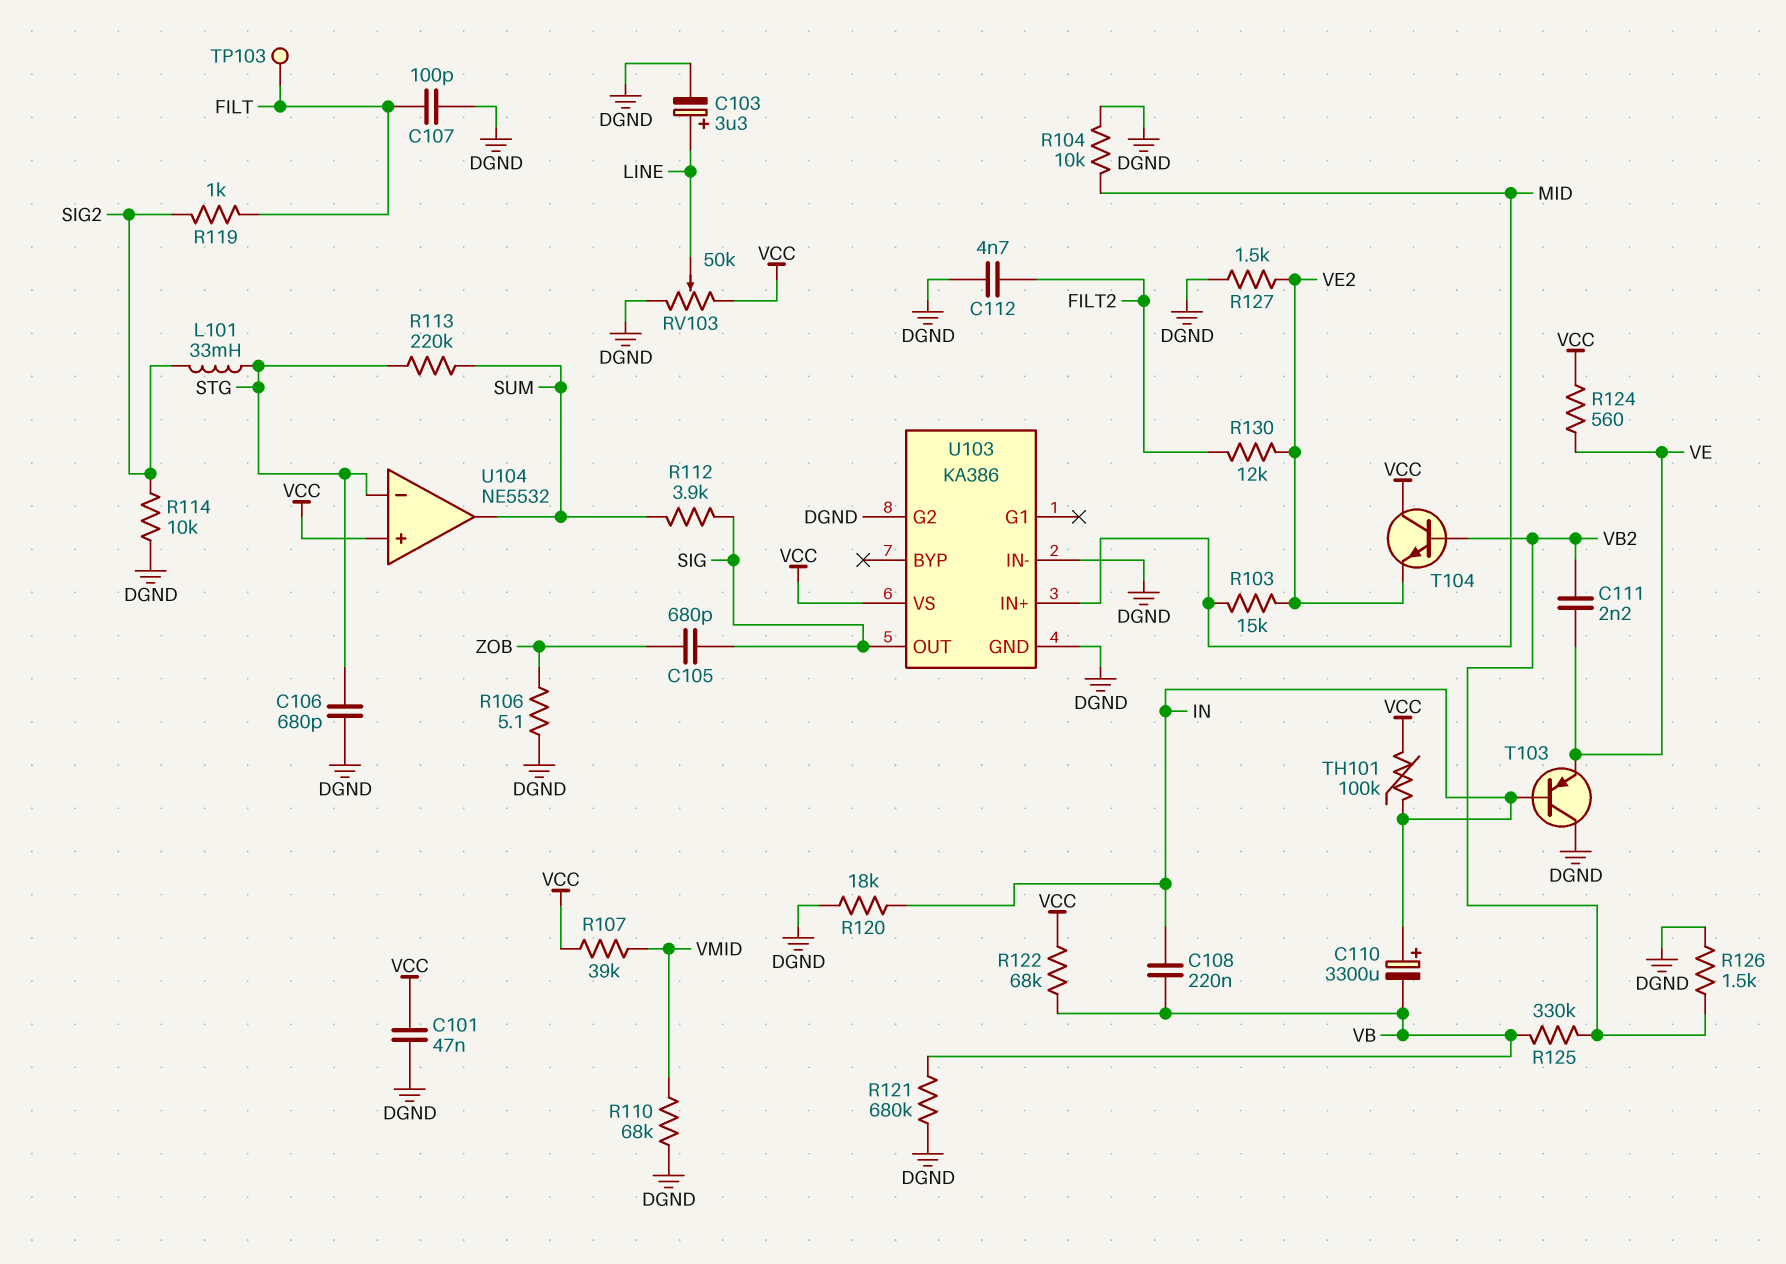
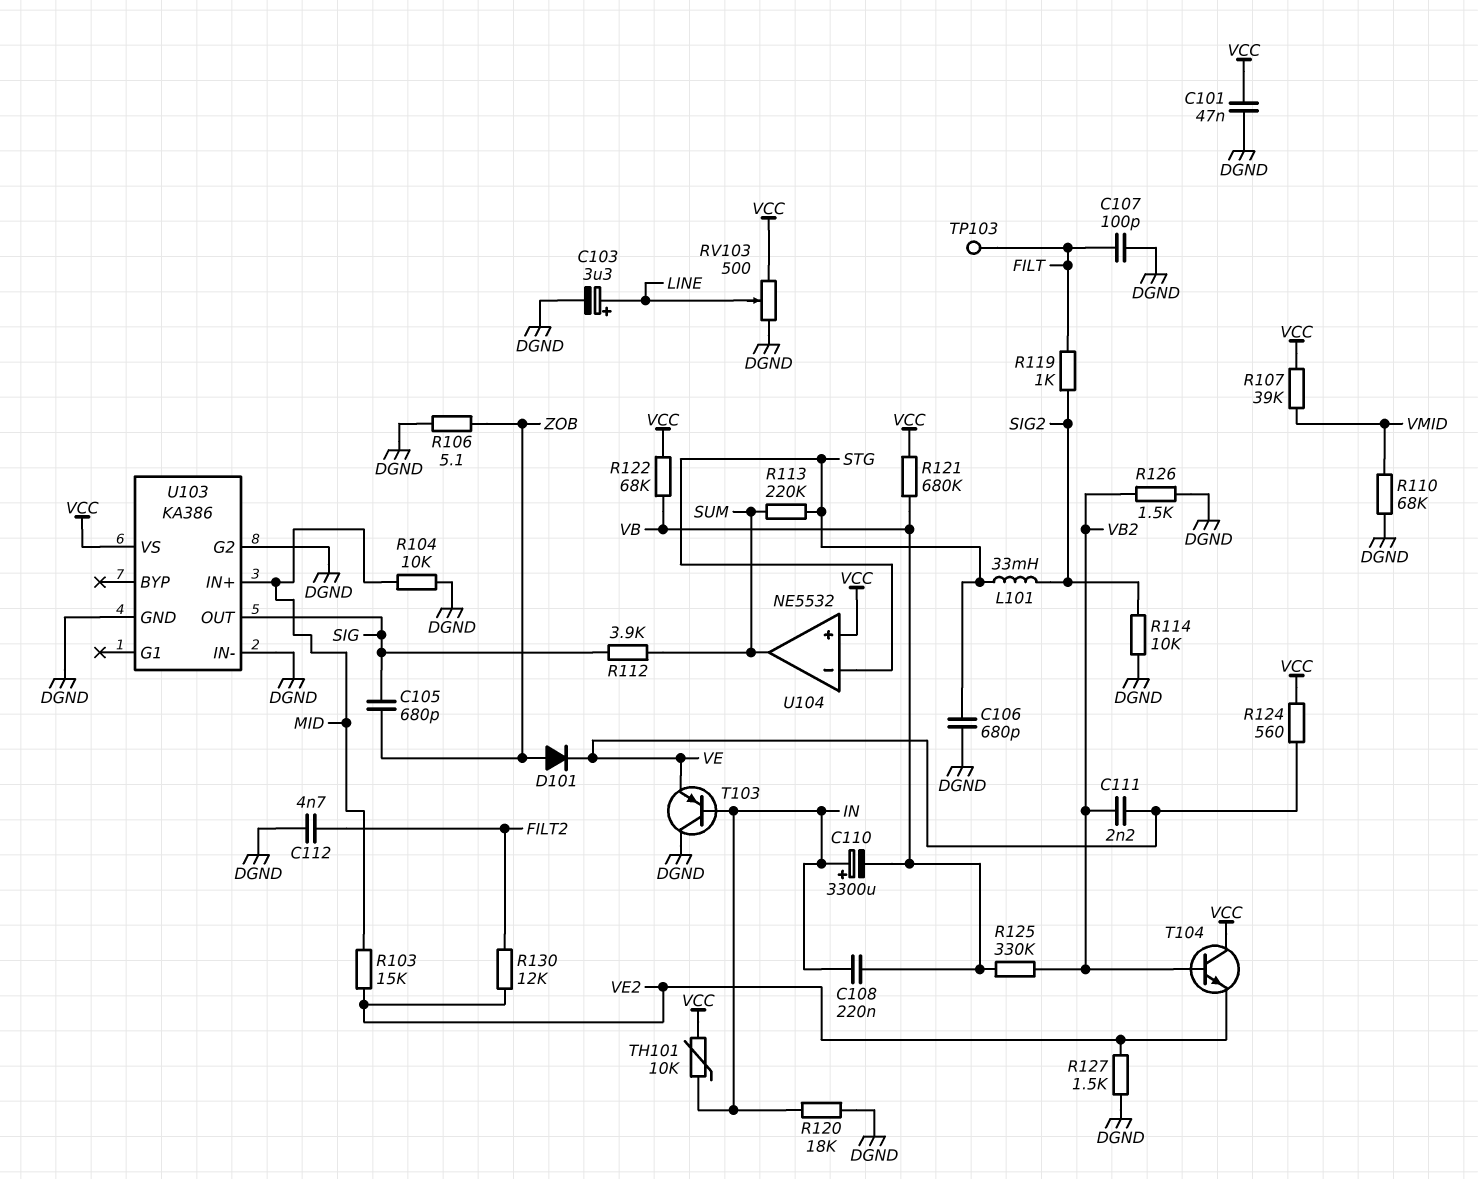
D101: none -> diode (A ZOB, K VE)
R121: 680k (DGND, VB) -> 680k (VB, VCC)
RV103: 50k (DGND, VCC, wiper LINE) -> 500 (DGND, VCC, wiper LINE)
TH101: 100k (IN, VCC) -> 10k (IN, VCC)

